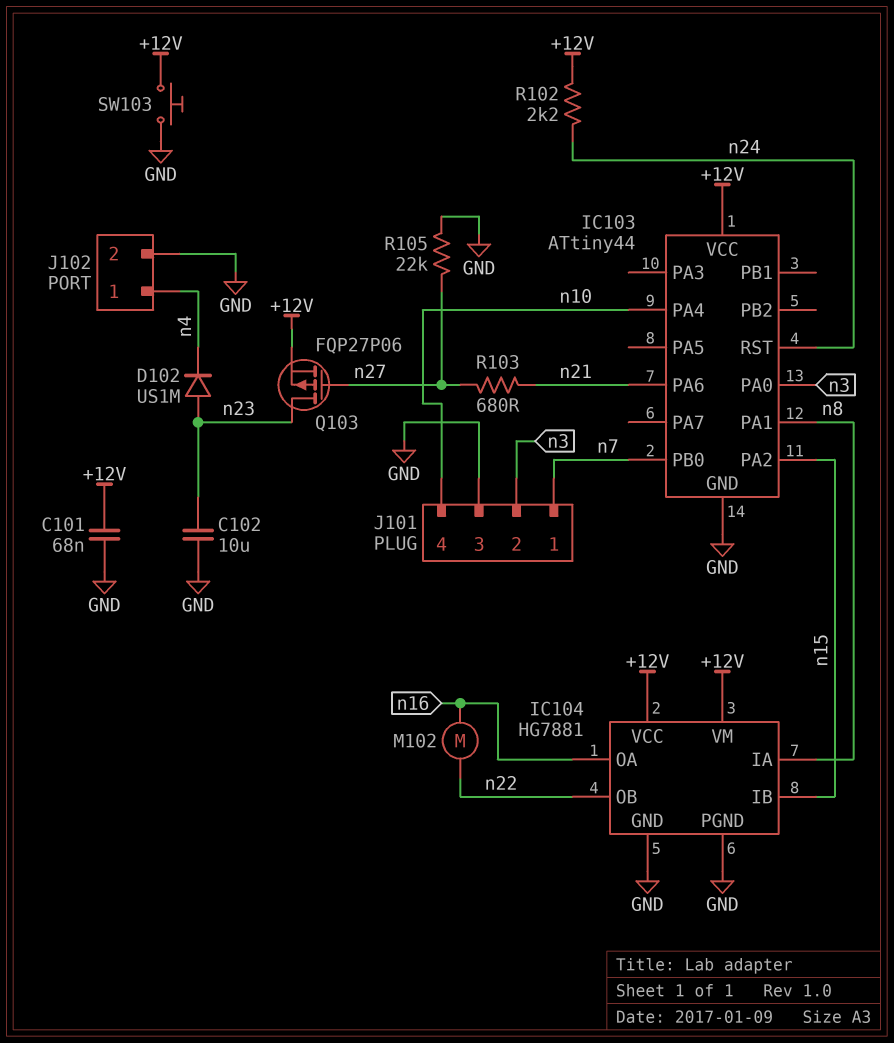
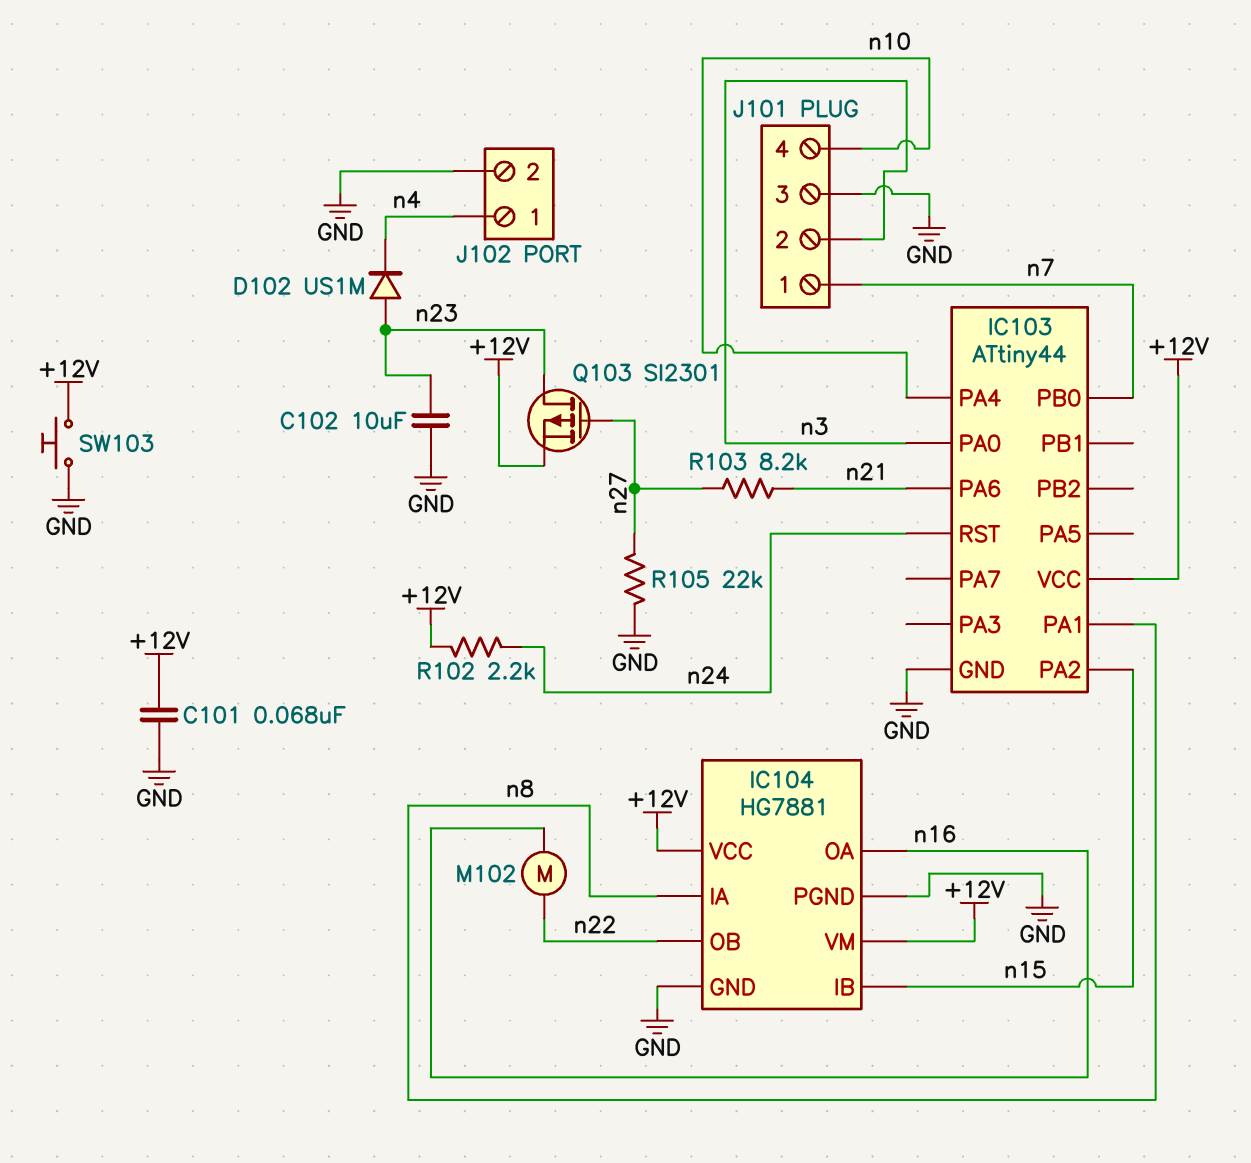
Q103: PMOS FQP27P06 (G n27, D n23, S +12V) -> PMOS SI2301 (G n27, D n23, S +12V)
R103: 680 (n21, n27) -> 8.2k (n21, n27)

